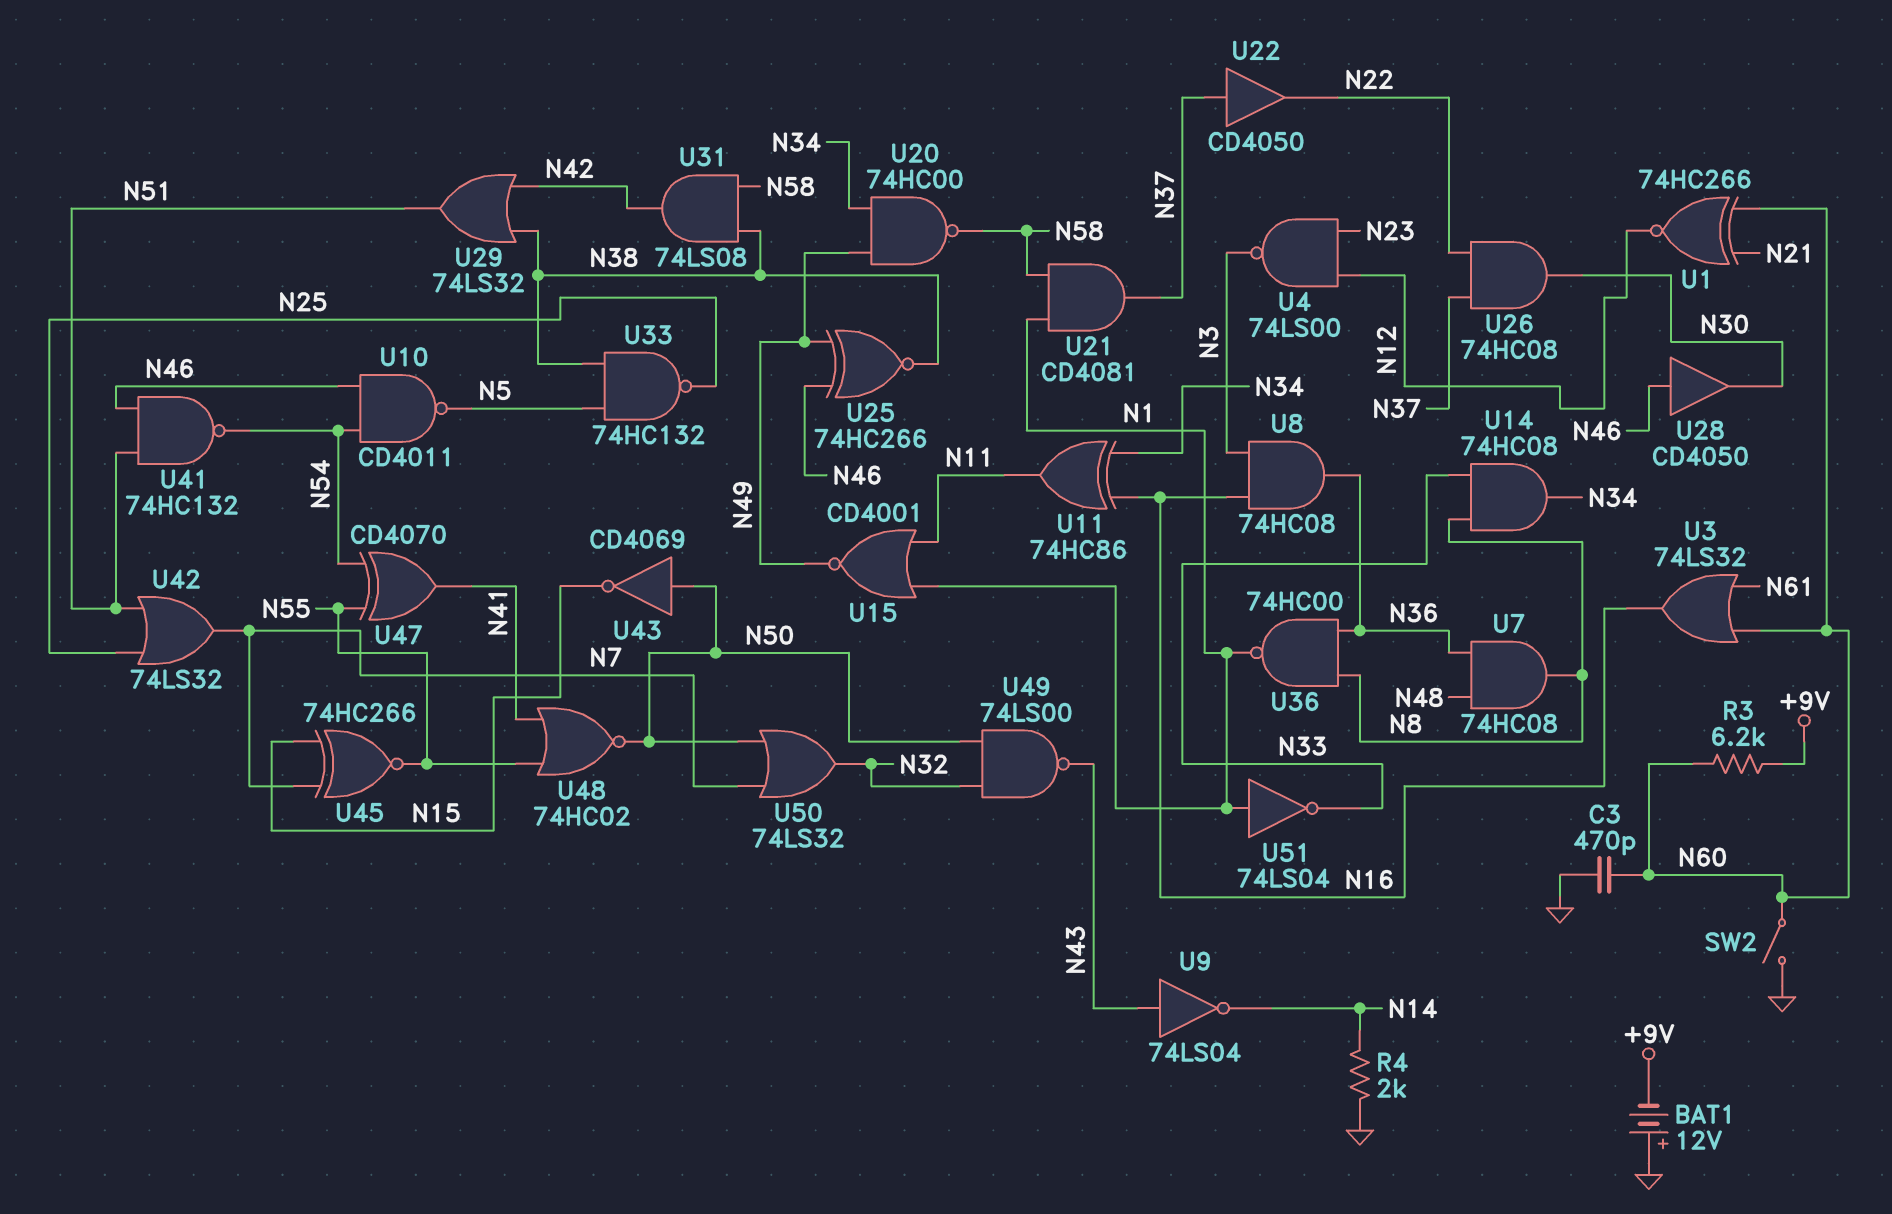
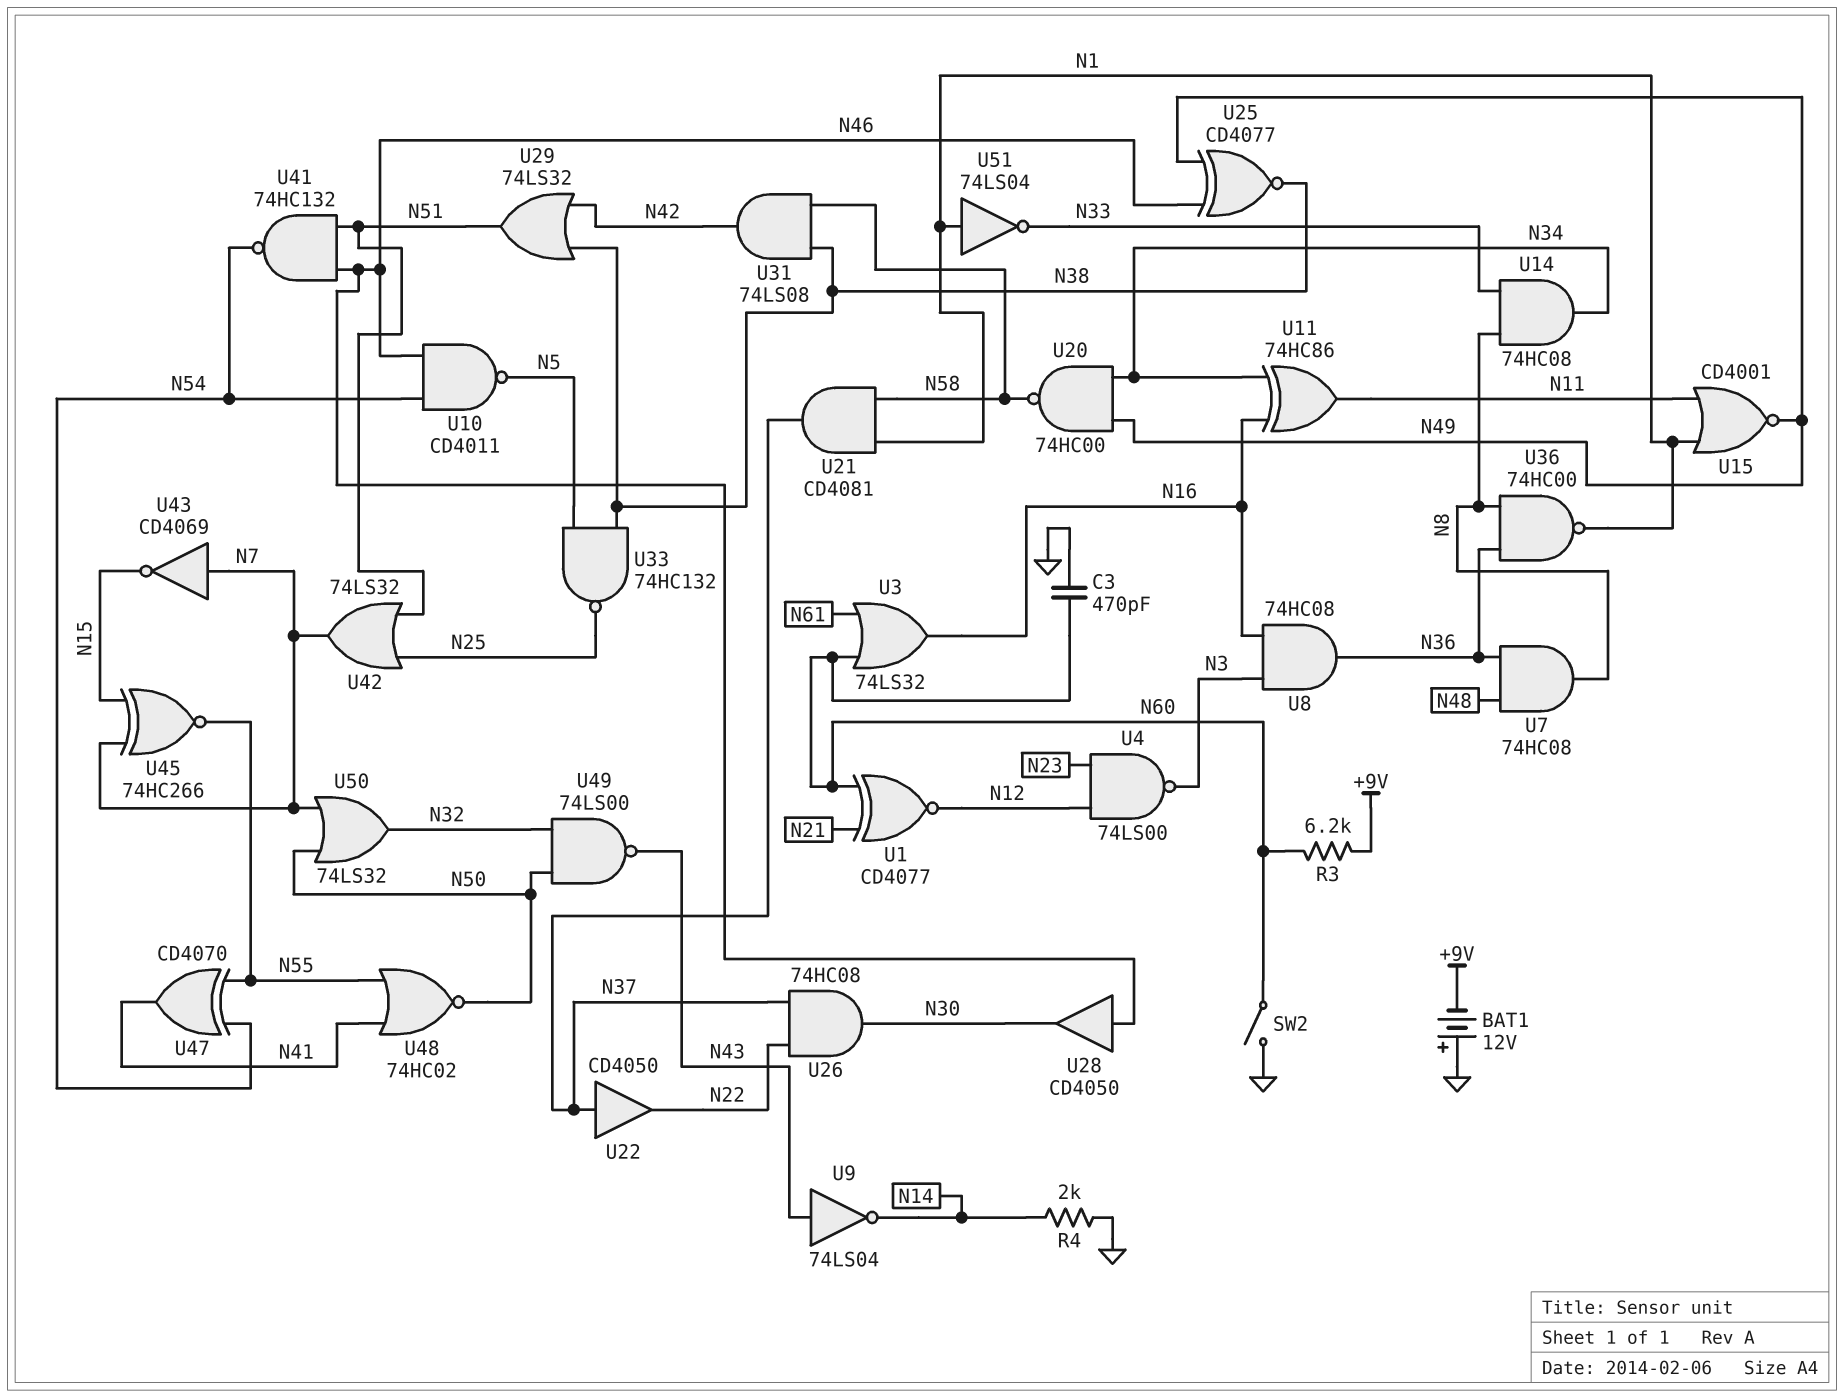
U1: XNOR 74HC266 (in N21, in N60, out N12) -> XNOR CD4077 (in N21, in N60, out N12)
U25: XNOR 74HC266 (in N46, in N49, out N38) -> XNOR CD4077 (in N46, in N49, out N38)
U43: NOT CD4069 (in N50, out N15) -> NOT CD4069 (in N7, out N15)

